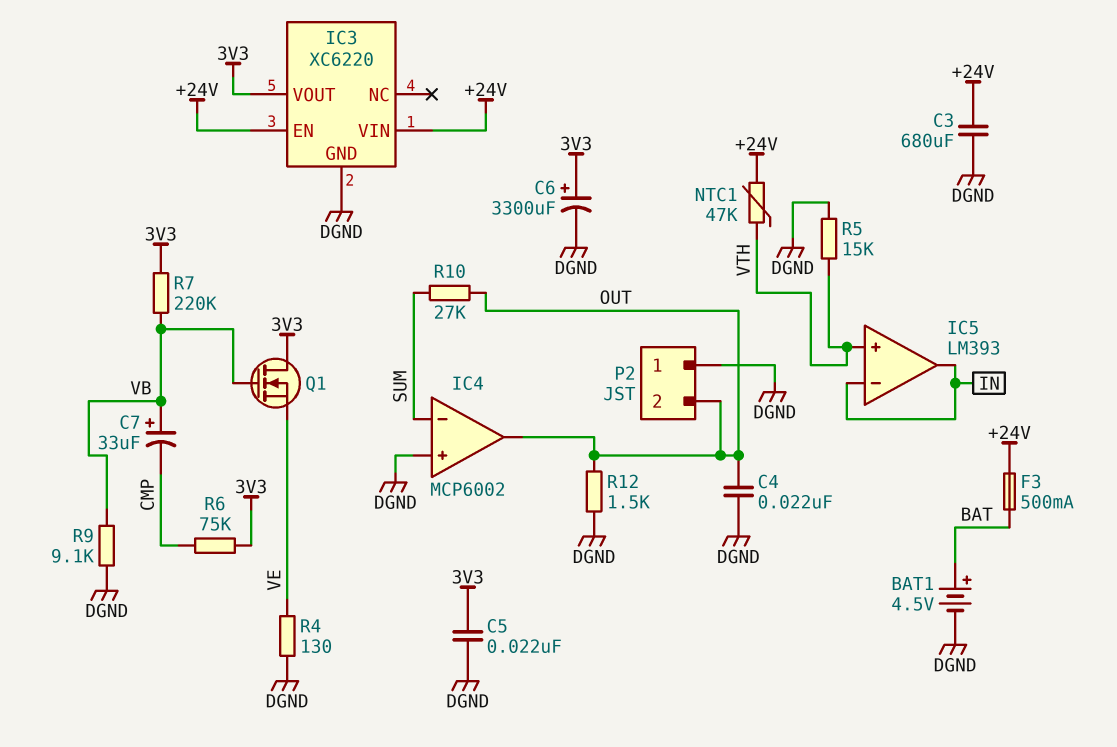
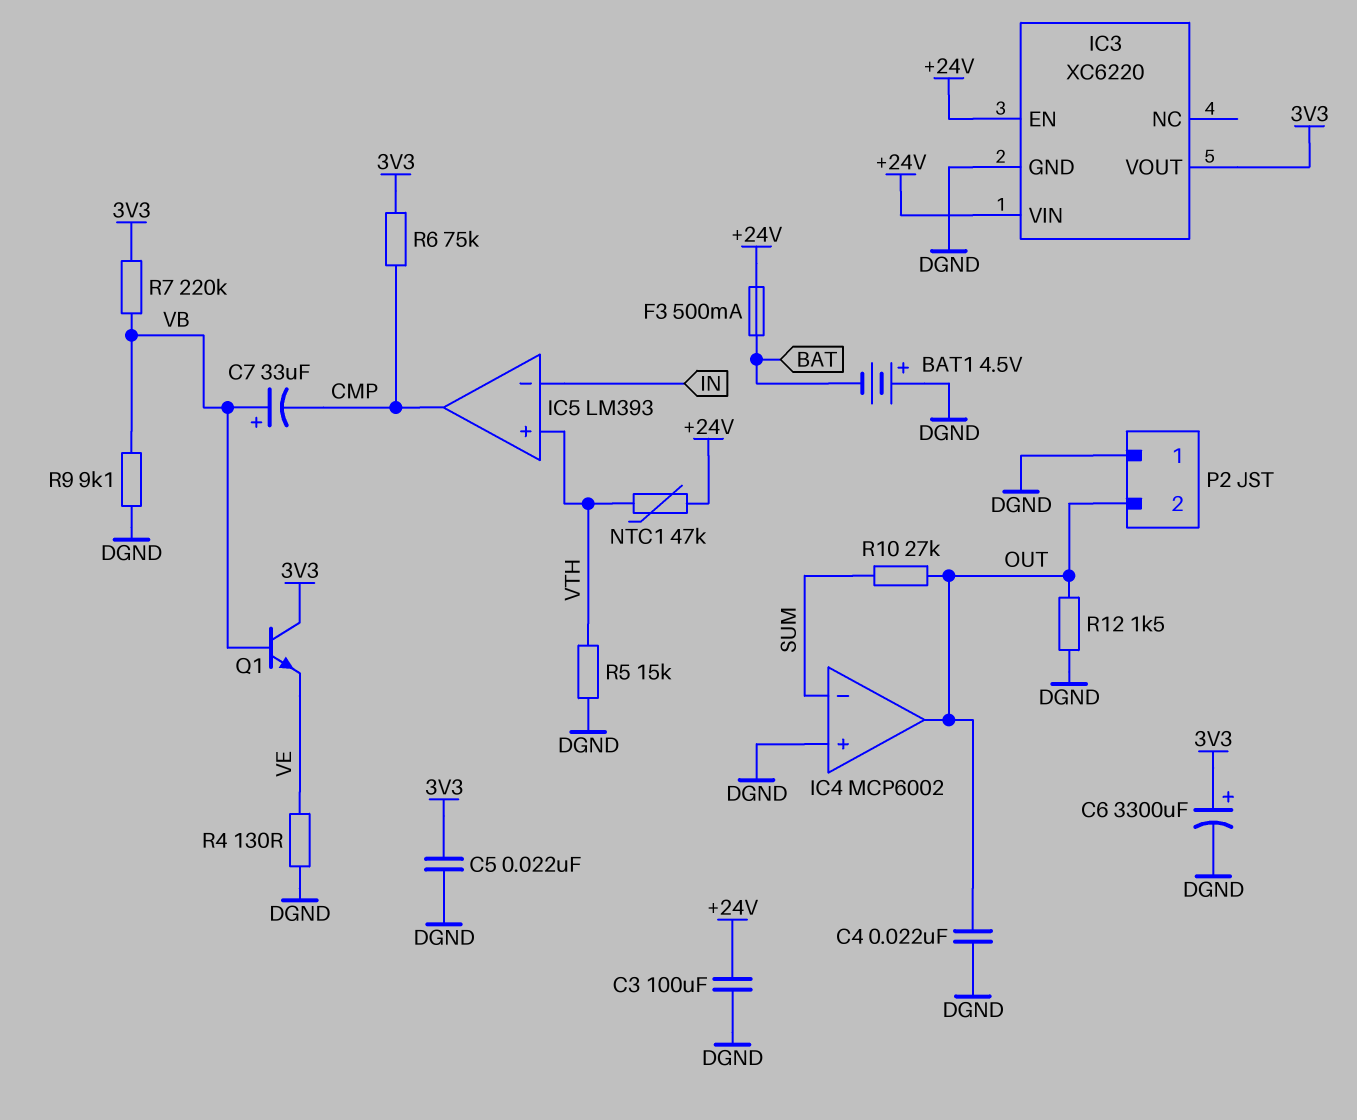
BAT1: 4.5V (plus BAT, minus DGND) -> 4.5V (plus DGND, minus BAT)
C3: 680uF (+24V, DGND) -> 100uF (+24V, DGND)
IC5 pin out: IN -> CMP
Q1: NMOS (G VB, D 3V3, S VE) -> NPN (B VB, C 3V3, E VE)

